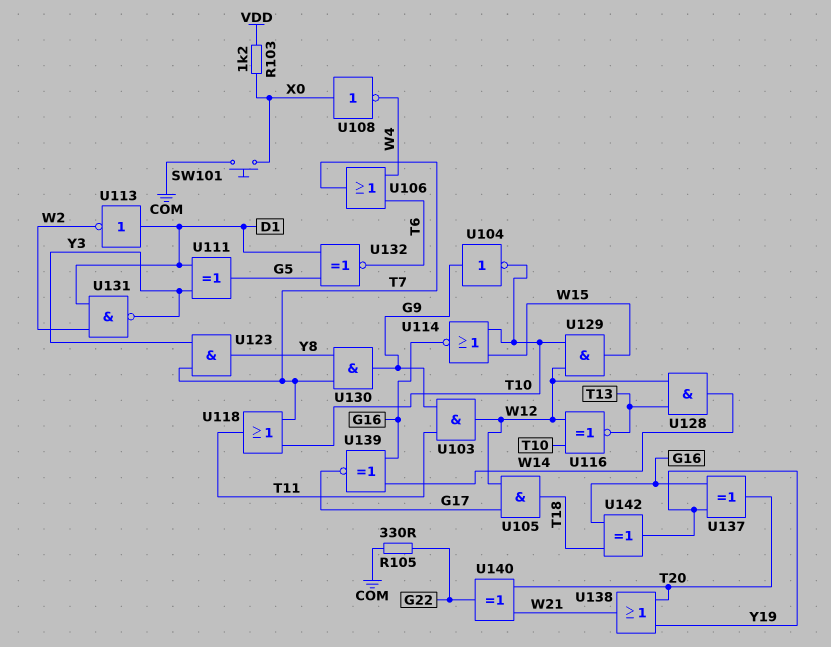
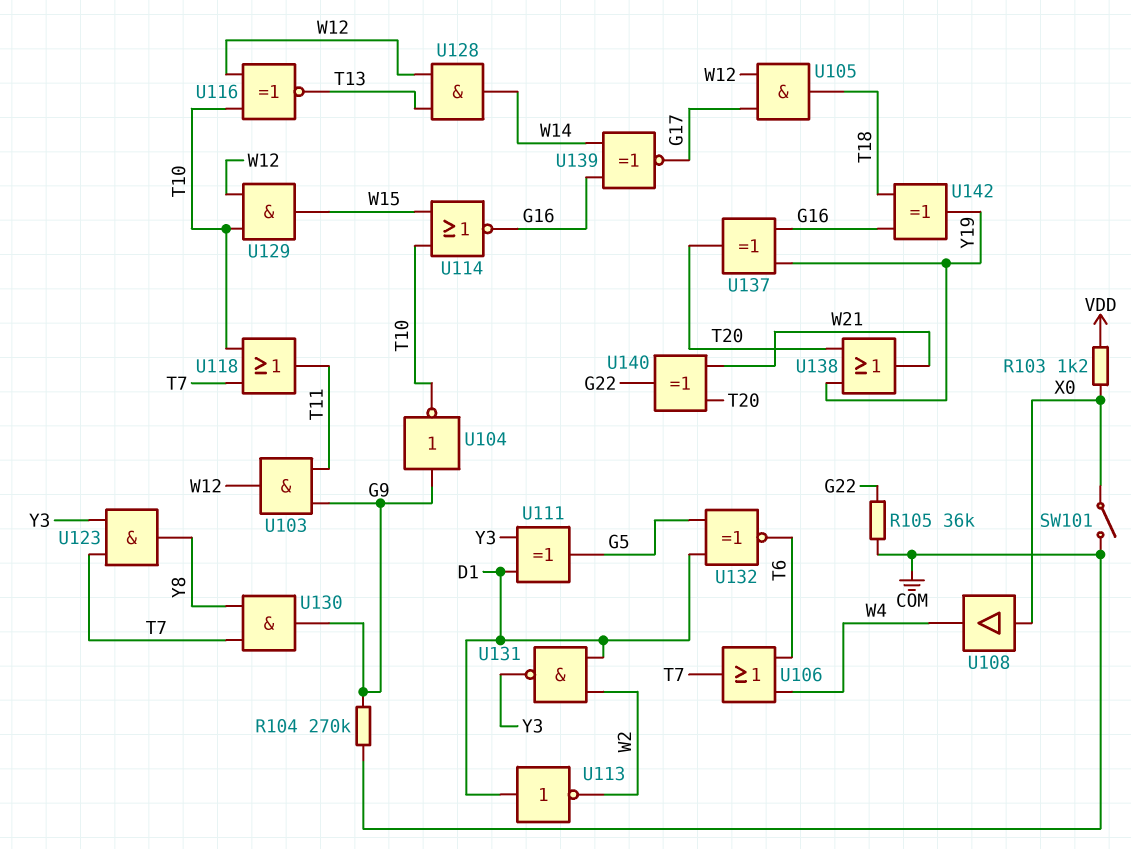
R104: none -> 270k (COM, G9)
R105: 330 (COM, G22) -> 36k (COM, G22)
SW101: button (COM, X0) -> switch (COM, X0)
U108: NOT (in X0, out W4) -> buffer (in X0, out W4)

